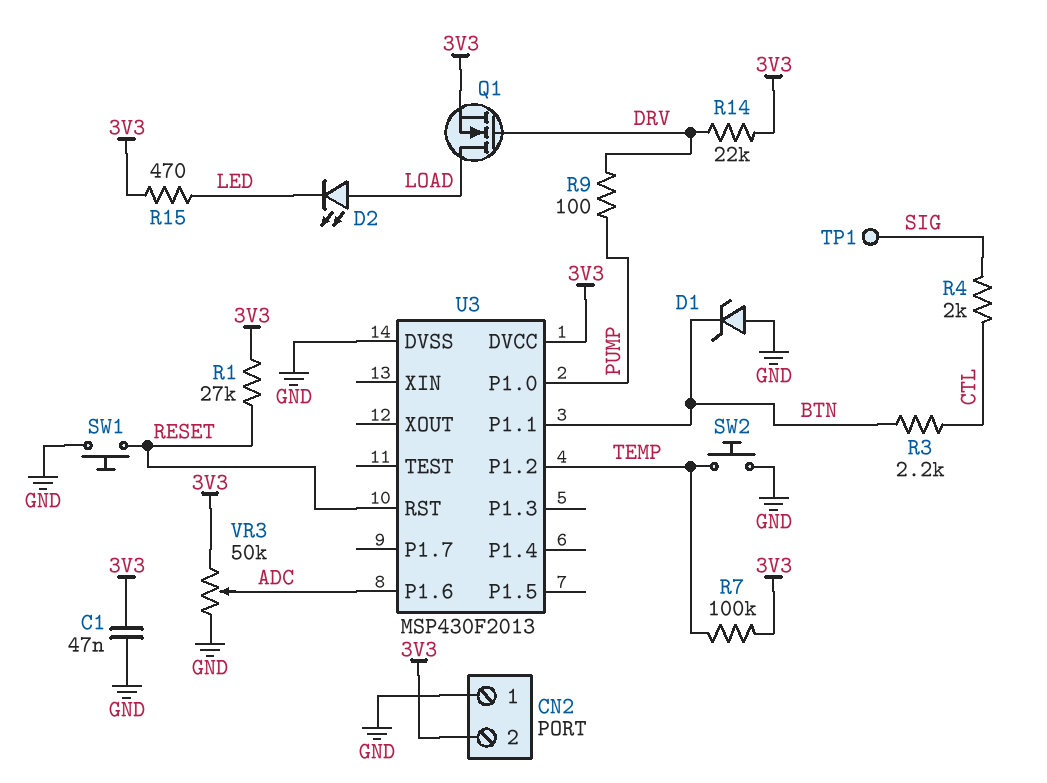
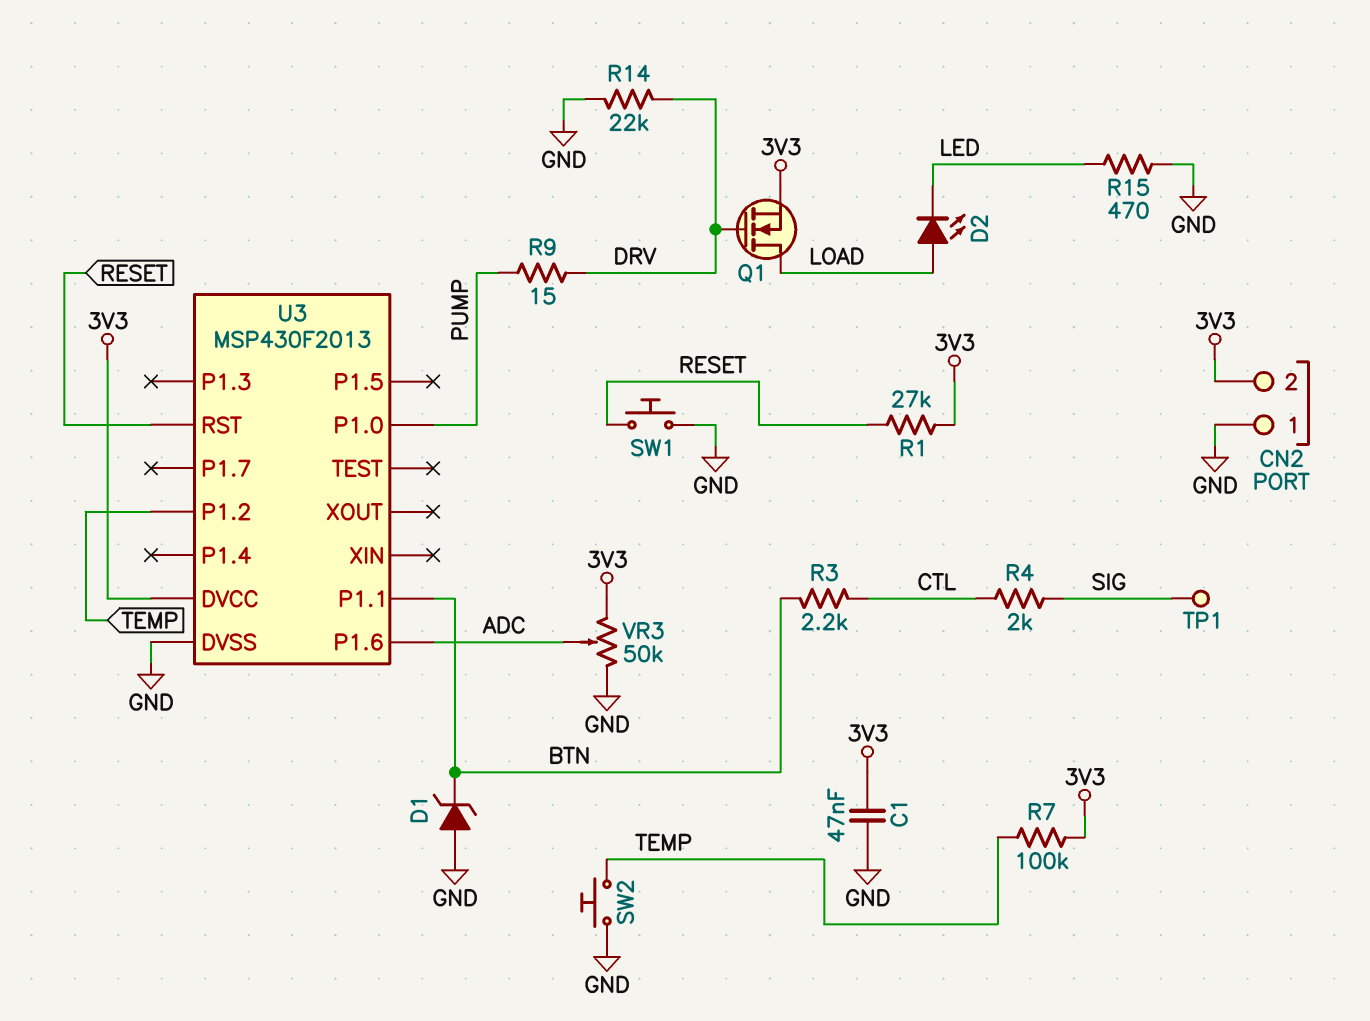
R9: 100 (DRV, PUMP) -> 15 (DRV, PUMP)
R14: 22k (3V3, DRV) -> 22k (DRV, GND)
R15: 470 (3V3, LED) -> 470 (GND, LED)

